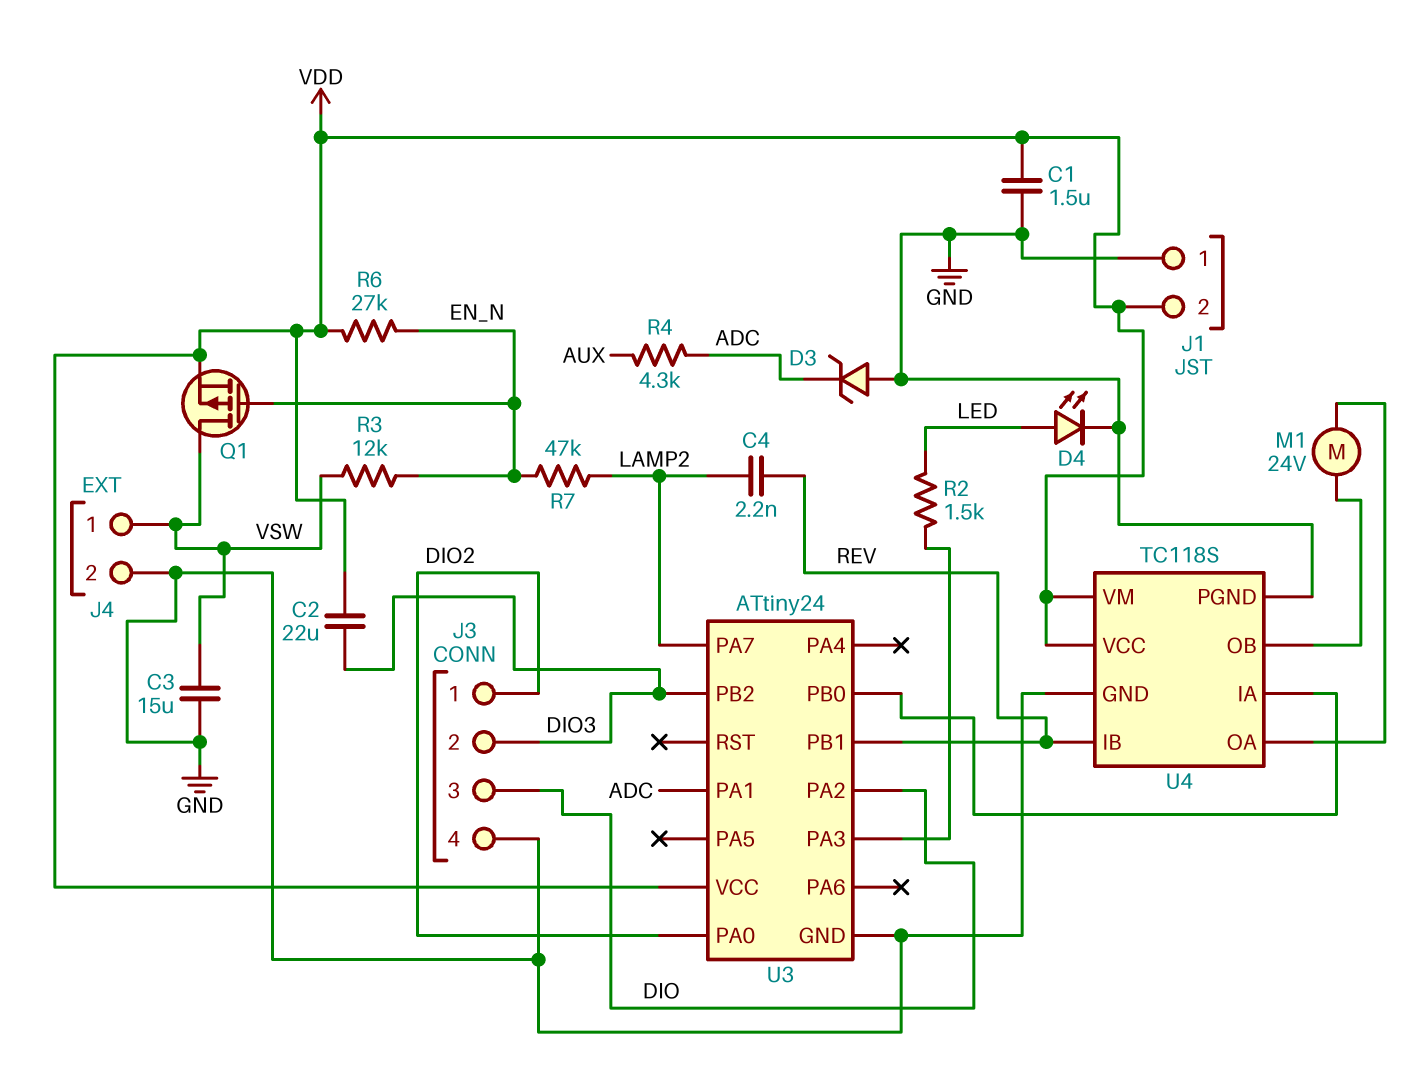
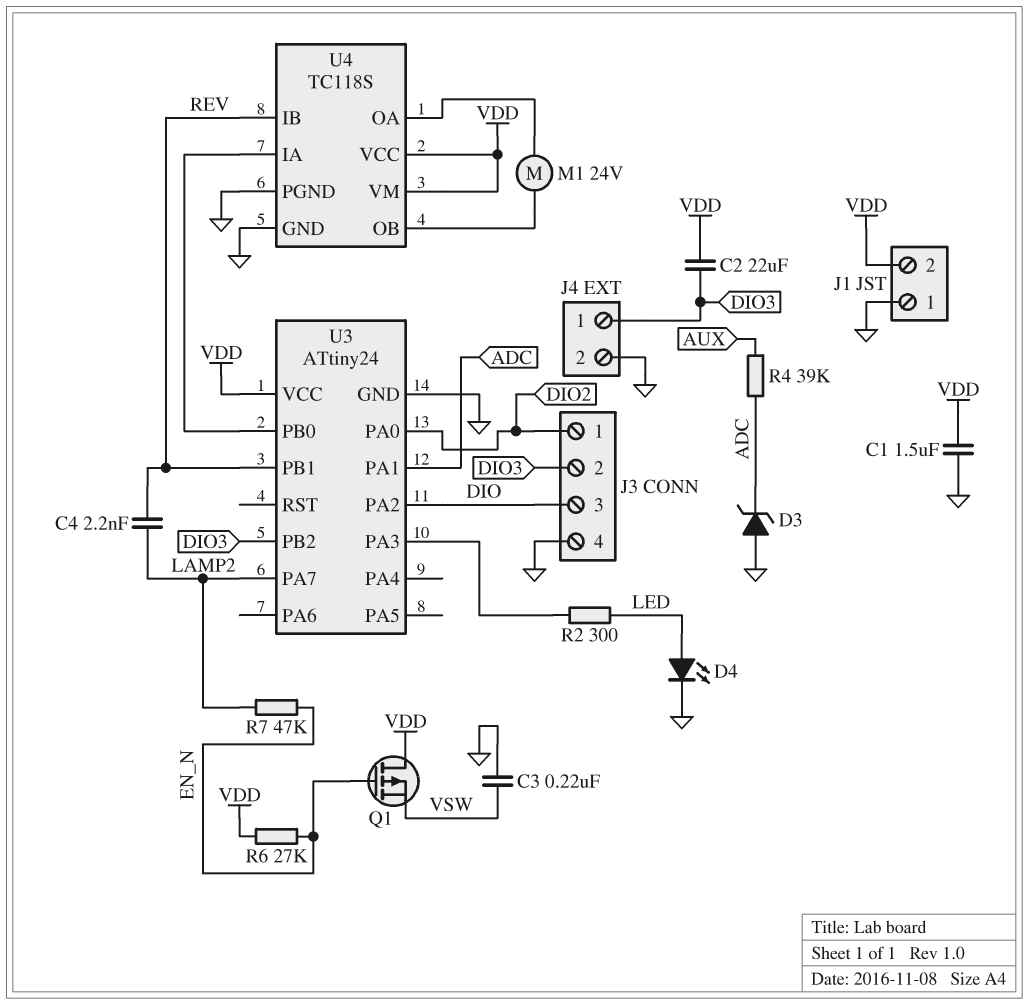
C3: 15uF (GND, VSW) -> 220nF (GND, VSW)
J4 pin 1: VSW -> DIO3
Q1: PMOS (G EN_N, D VSW, S VDD) -> PMOS (G EN_N, D VDD, S VSW)
R2: 1.5k (LED, U3/PA3) -> 300 (LED, U3/PA3)
R3: 12k (EN_N, VSW) -> none
R4: 4.3k (ADC, AUX) -> 39k (ADC, AUX)

